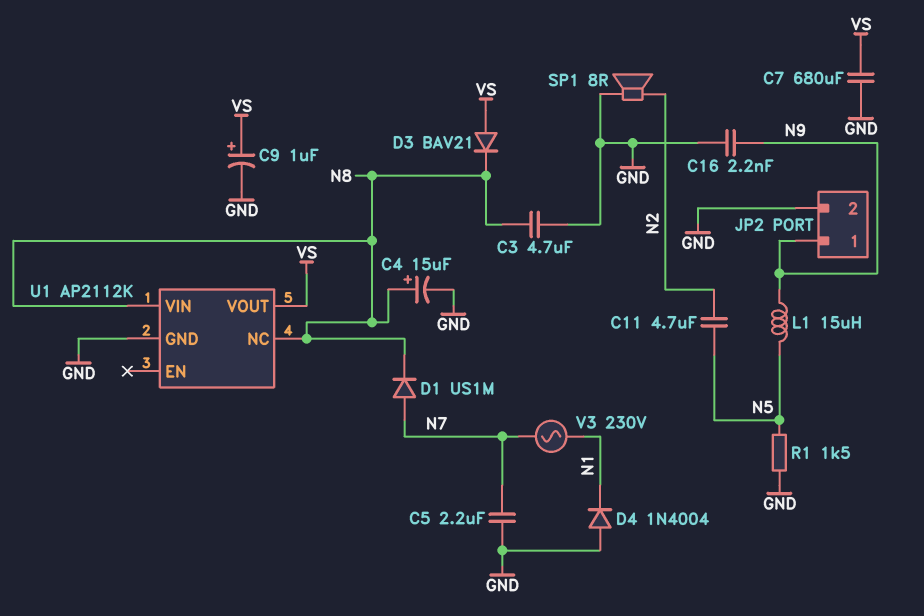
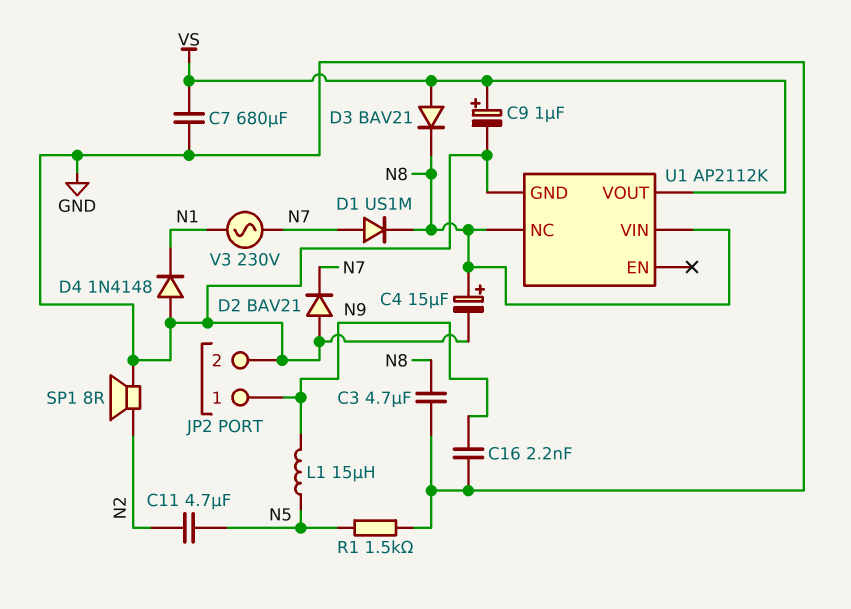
C5: 2.2uF (GND, N7) -> none
D2: none -> diode BAV21 (A GND, K N7)
D4: diode 1N4004 (A GND, K N1) -> diode 1N4148 (A GND, K N1)

